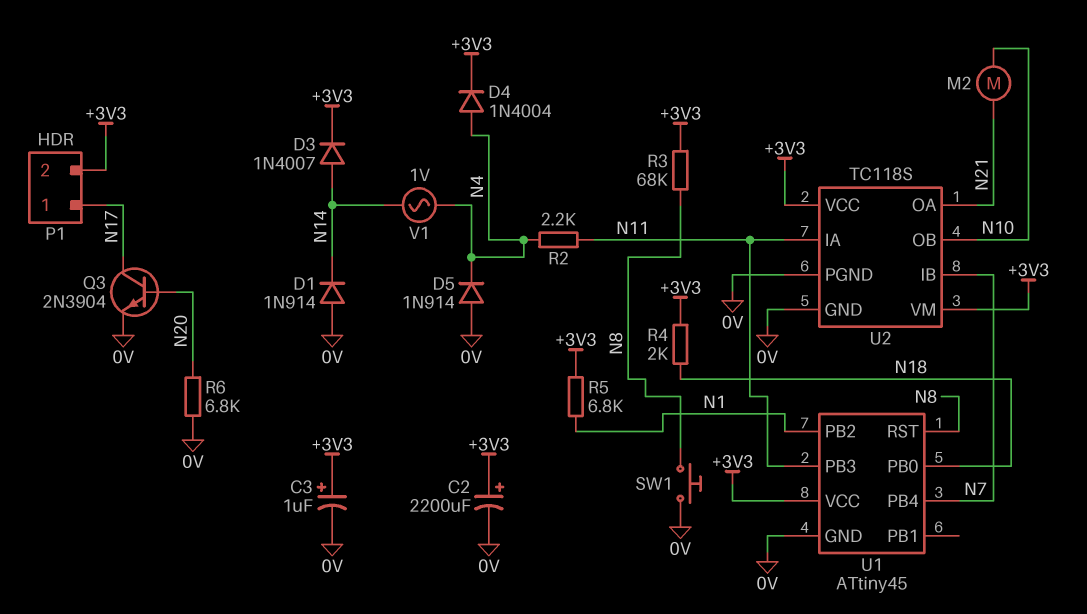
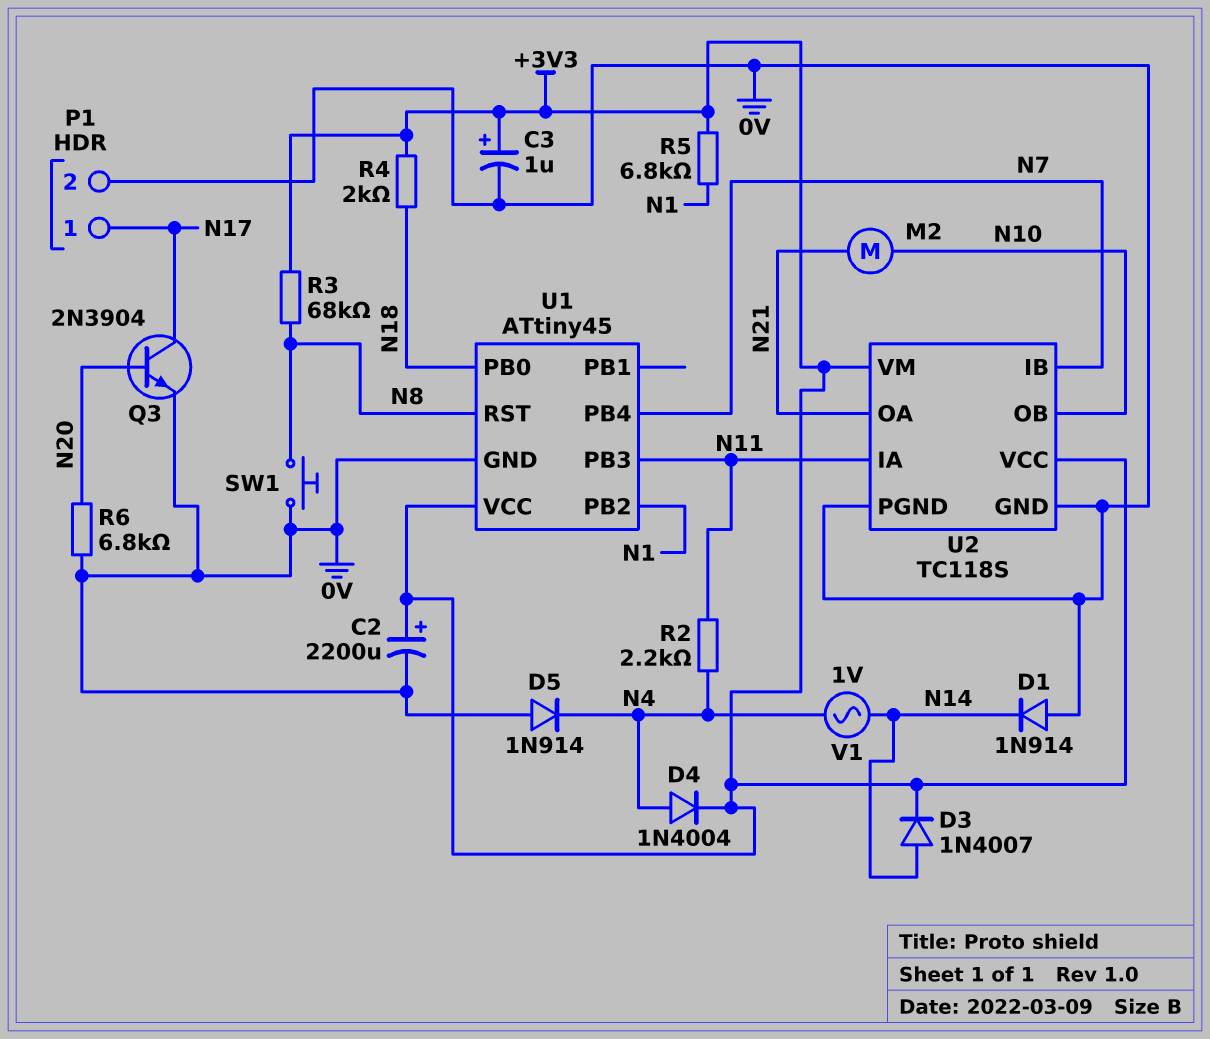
P1 pin 2: +3V3 -> 0V

